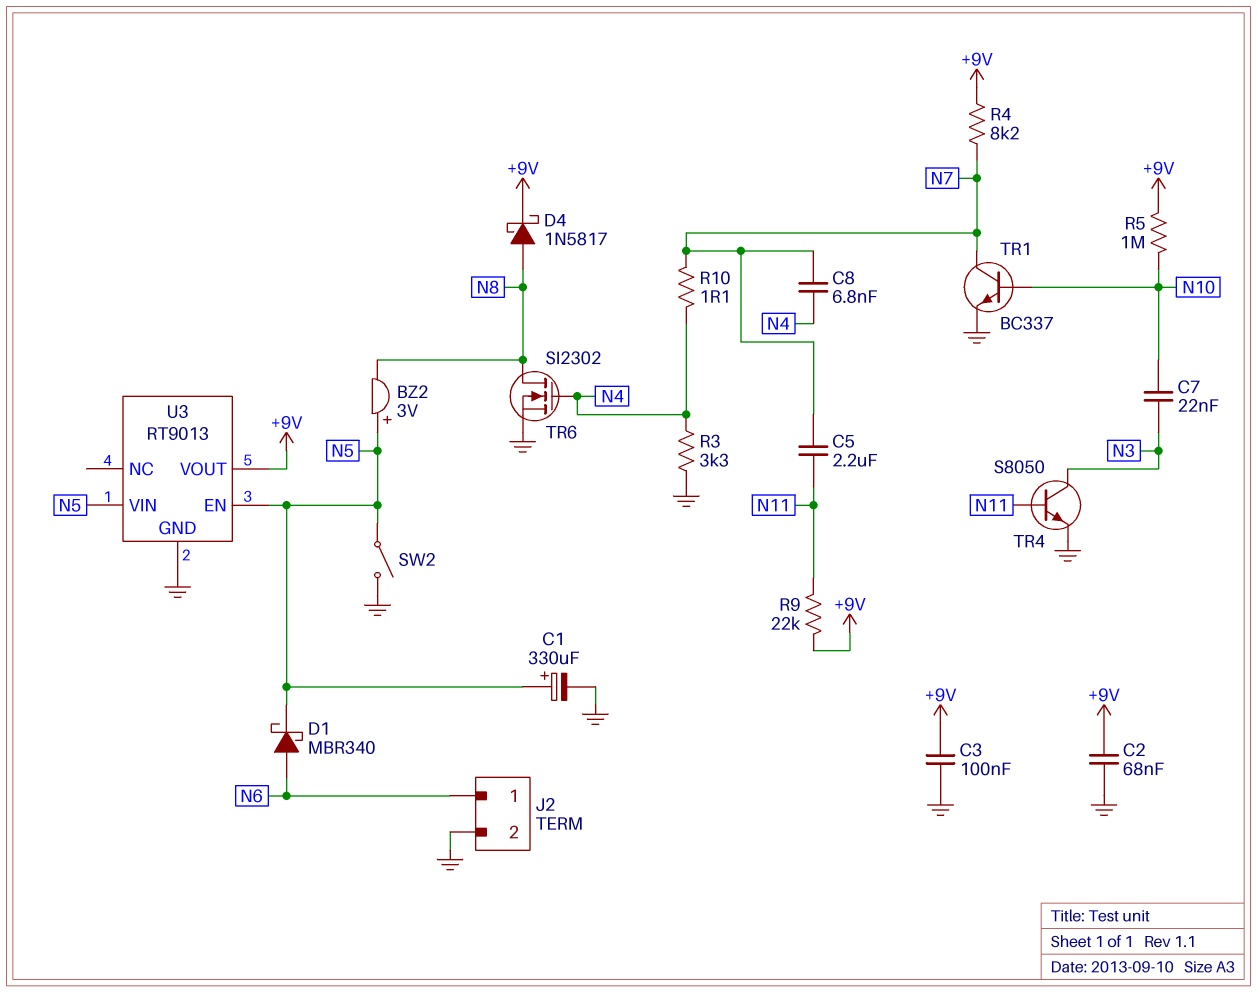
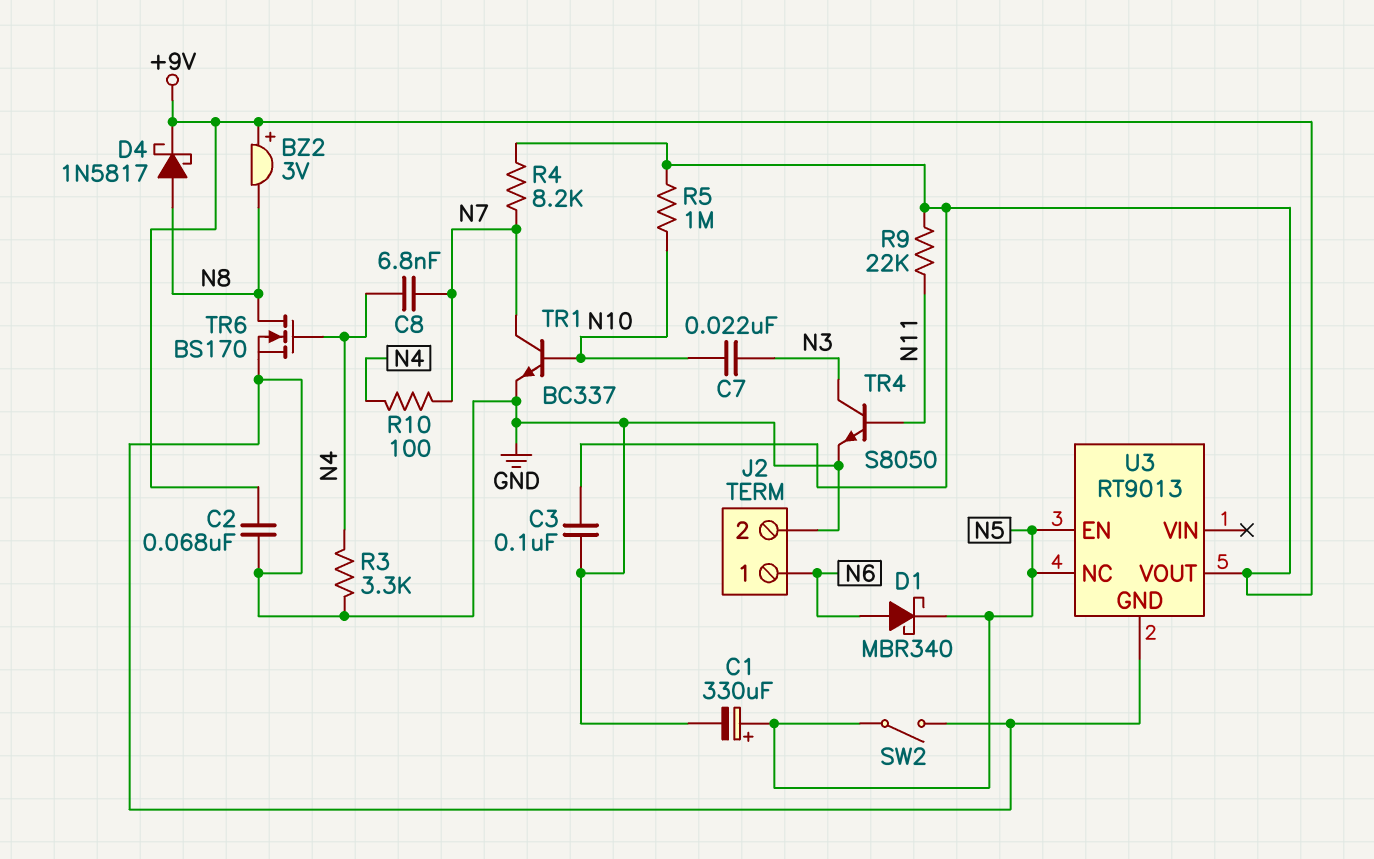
BZ2: buzzer 3V (plus N5, minus N8) -> buzzer 3V (plus +9V, minus N8)
C5: 2.2uF (N7, N11) -> none
R10: 1.1 (N4, N7) -> 100 (N4, N7)
TR6: NMOS SI2302 (G N4, D N8, S GND) -> NMOS BS170 (G N4, D N8, S GND)
U3 pin NC: none -> N5
U3 pin VIN: N5 -> none

